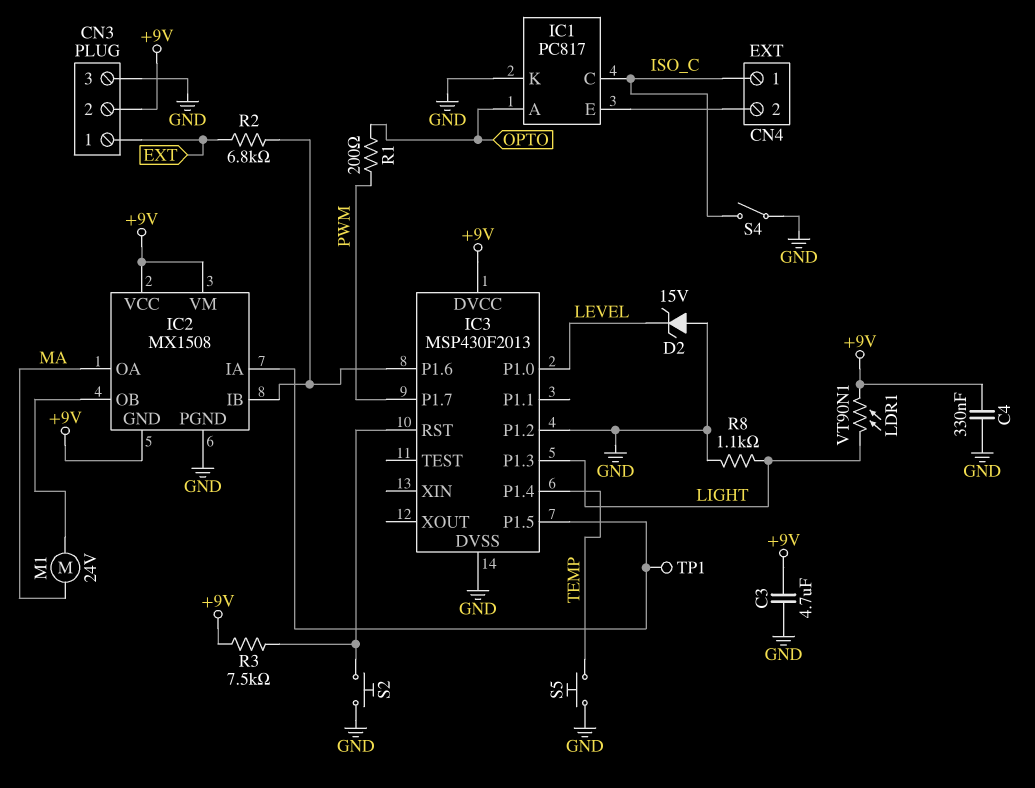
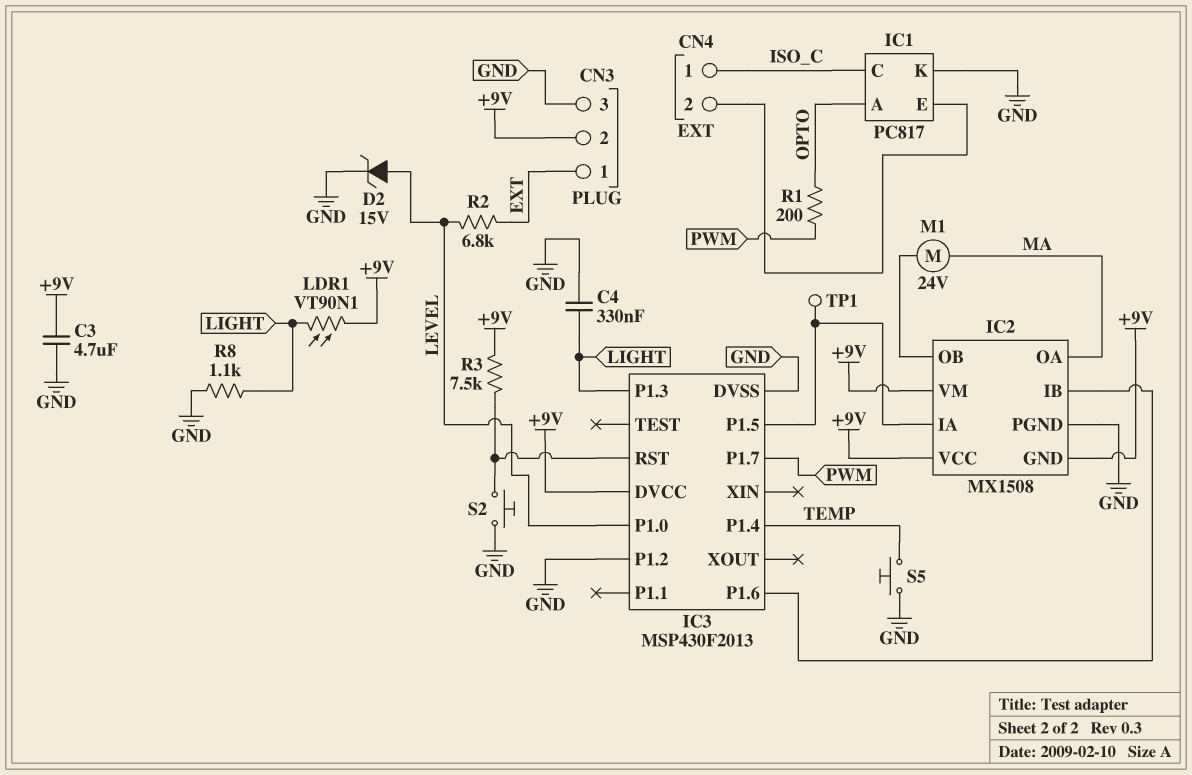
C4: 330nF (+9V, GND) -> 330nF (GND, LIGHT)
D2: zener 15V (A GND, K LEVEL) -> zener 15V (A LEVEL, K GND)
R2: 6.8k (EXT, IC2/IB) -> 6.8k (EXT, LEVEL)
S4: switch (GND, ISO_C) -> none

